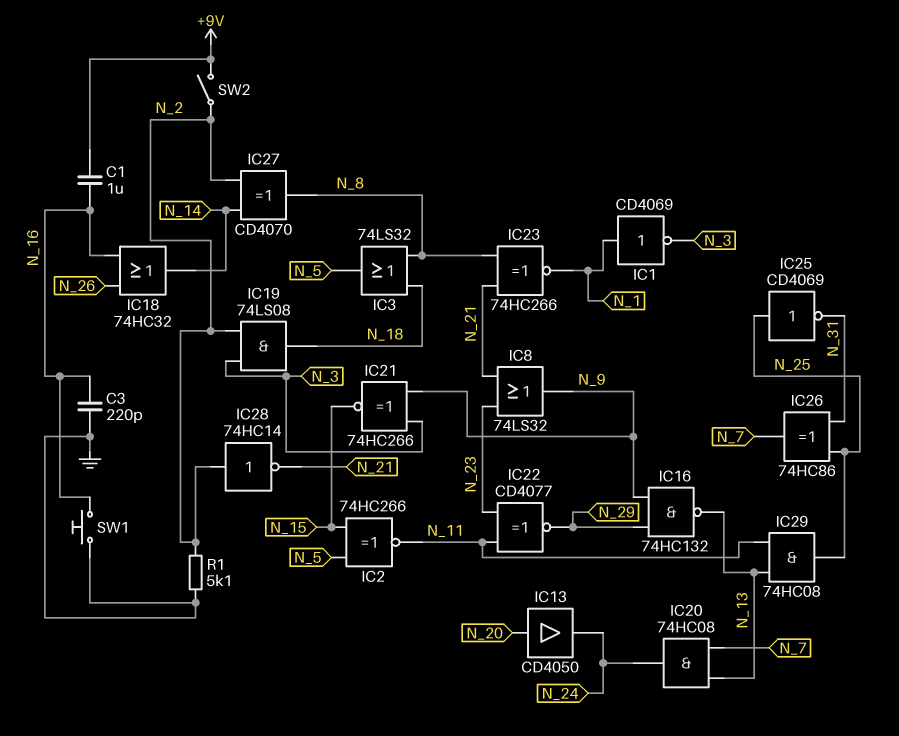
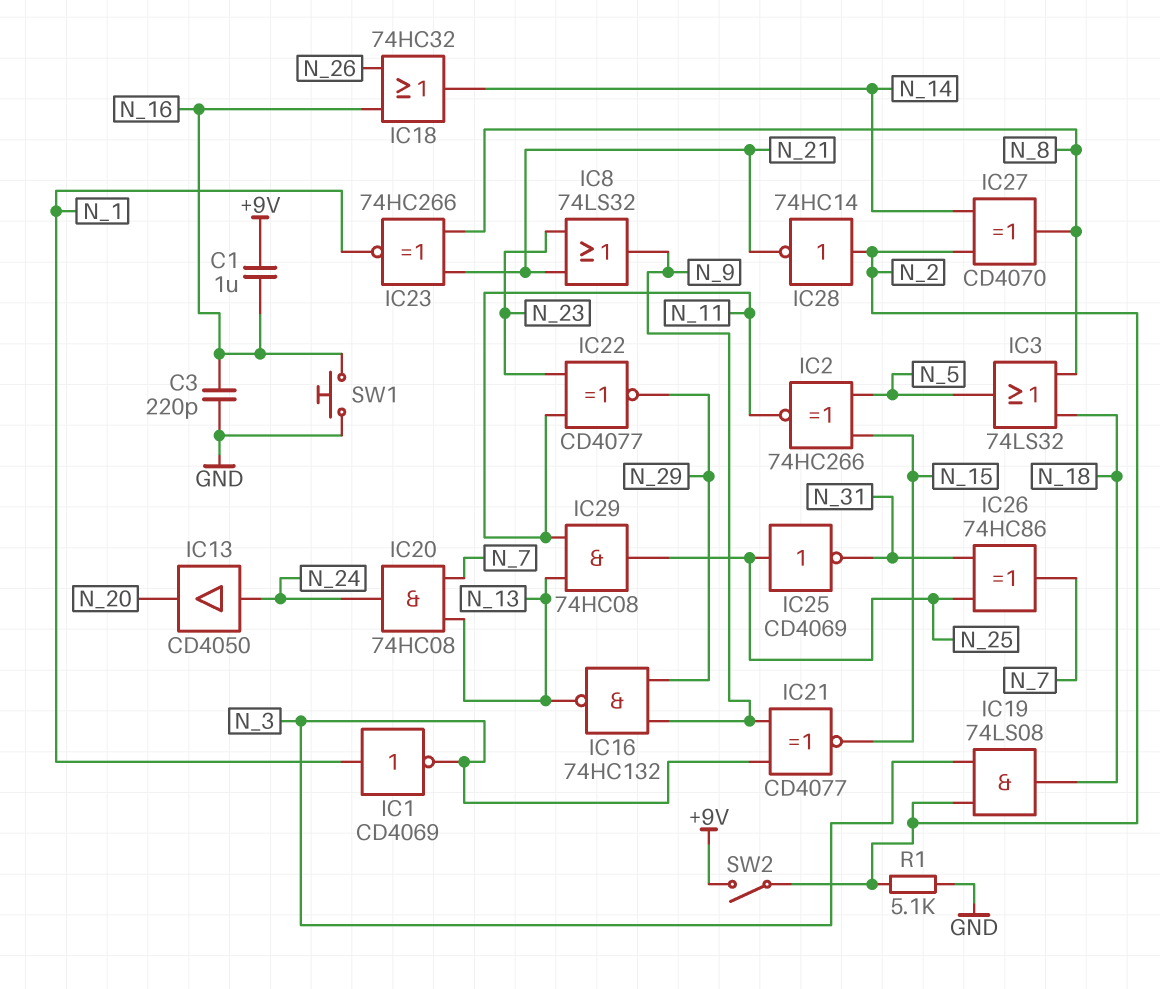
IC13: buffer CD4050 (in N_20, out N_24) -> buffer CD4050 (in N_24, out N_20)
IC21: XNOR 74HC266 (in N_3, in N_9, out N_15) -> XNOR CD4077 (in N_3, in N_9, out N_15)

